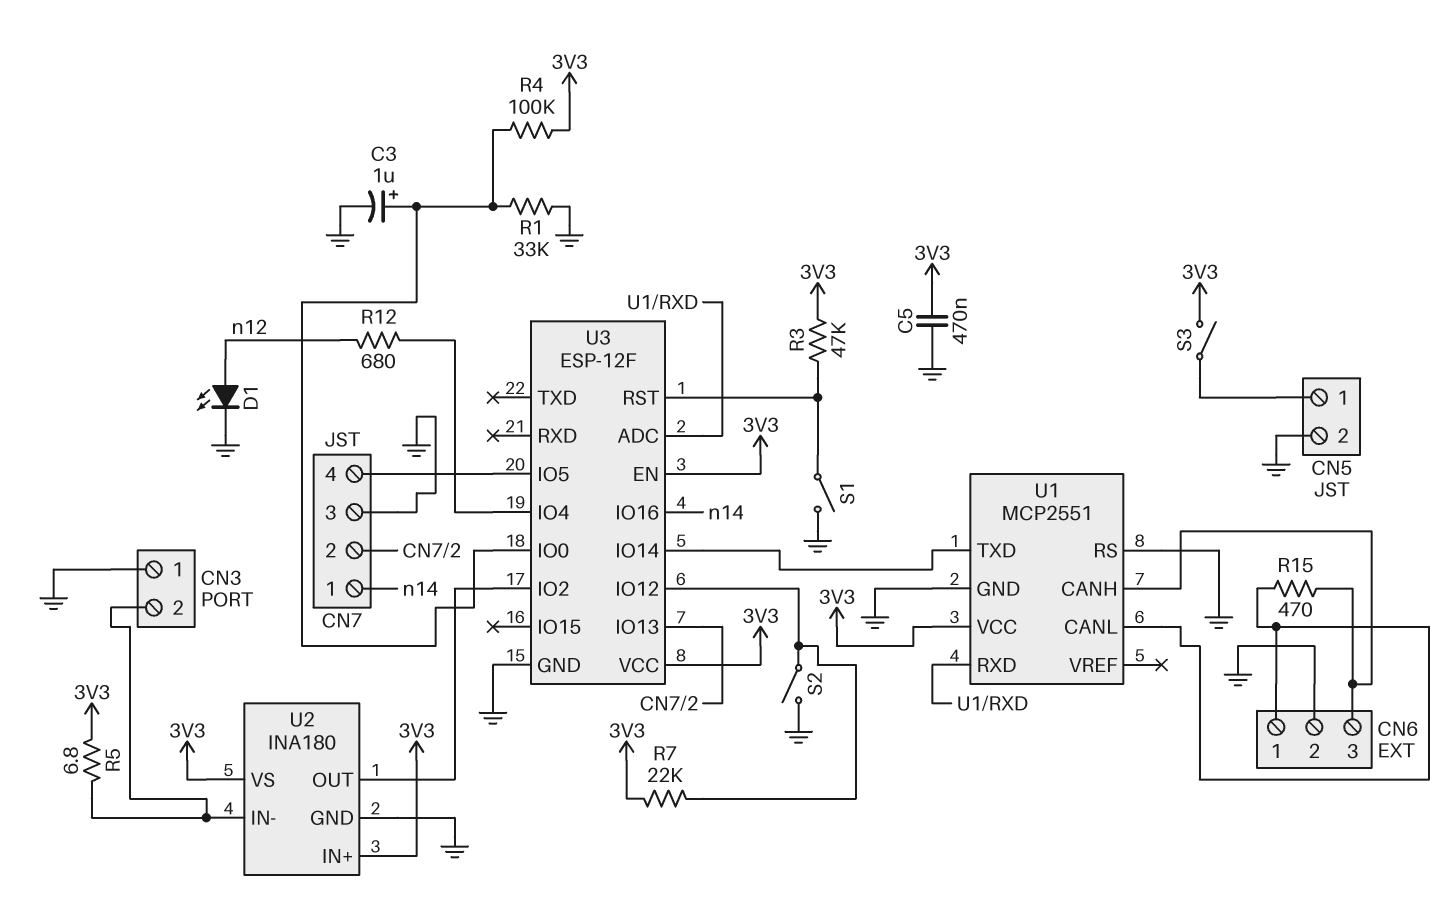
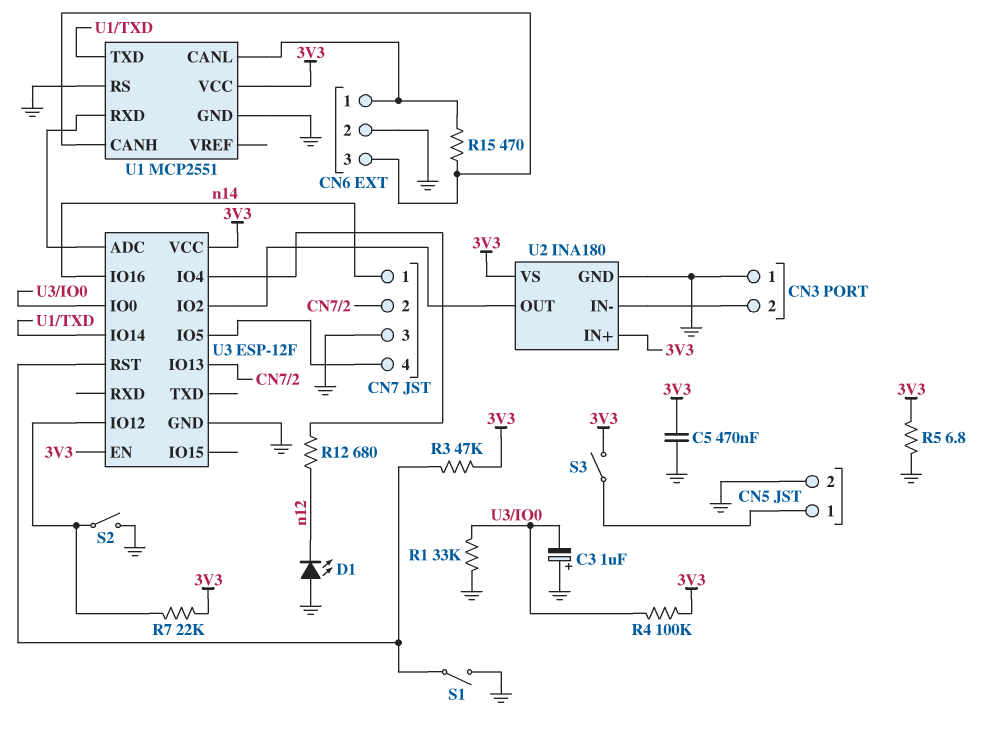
C3: 1uF (plus U3/IO0, minus GND) -> 1uF (plus GND, minus U3/IO0)
D1: LED (A n12, K GND) -> LED (A GND, K n12)
R5: 6.8 (3V3, CN3/2) -> 6.8 (3V3, GND)

